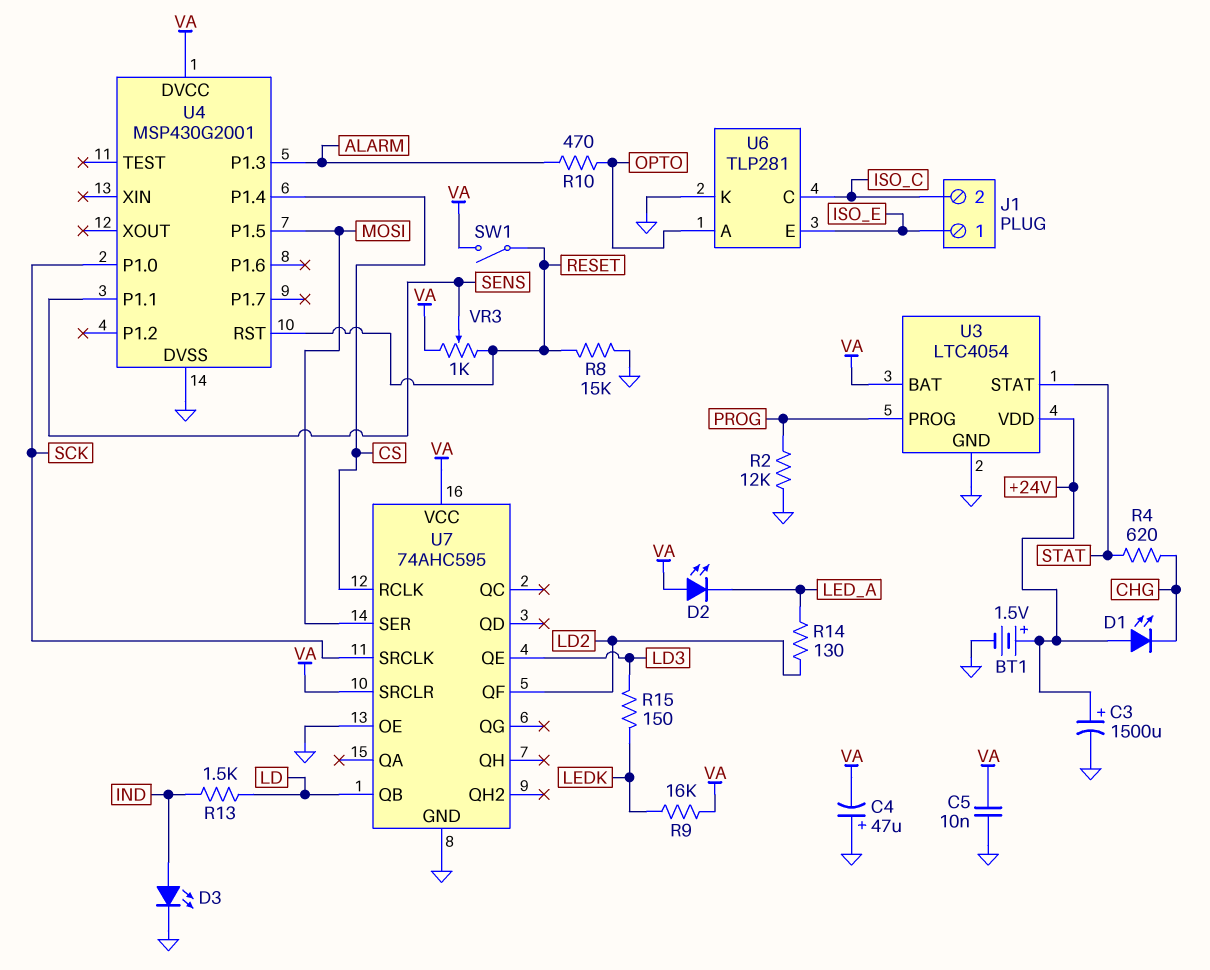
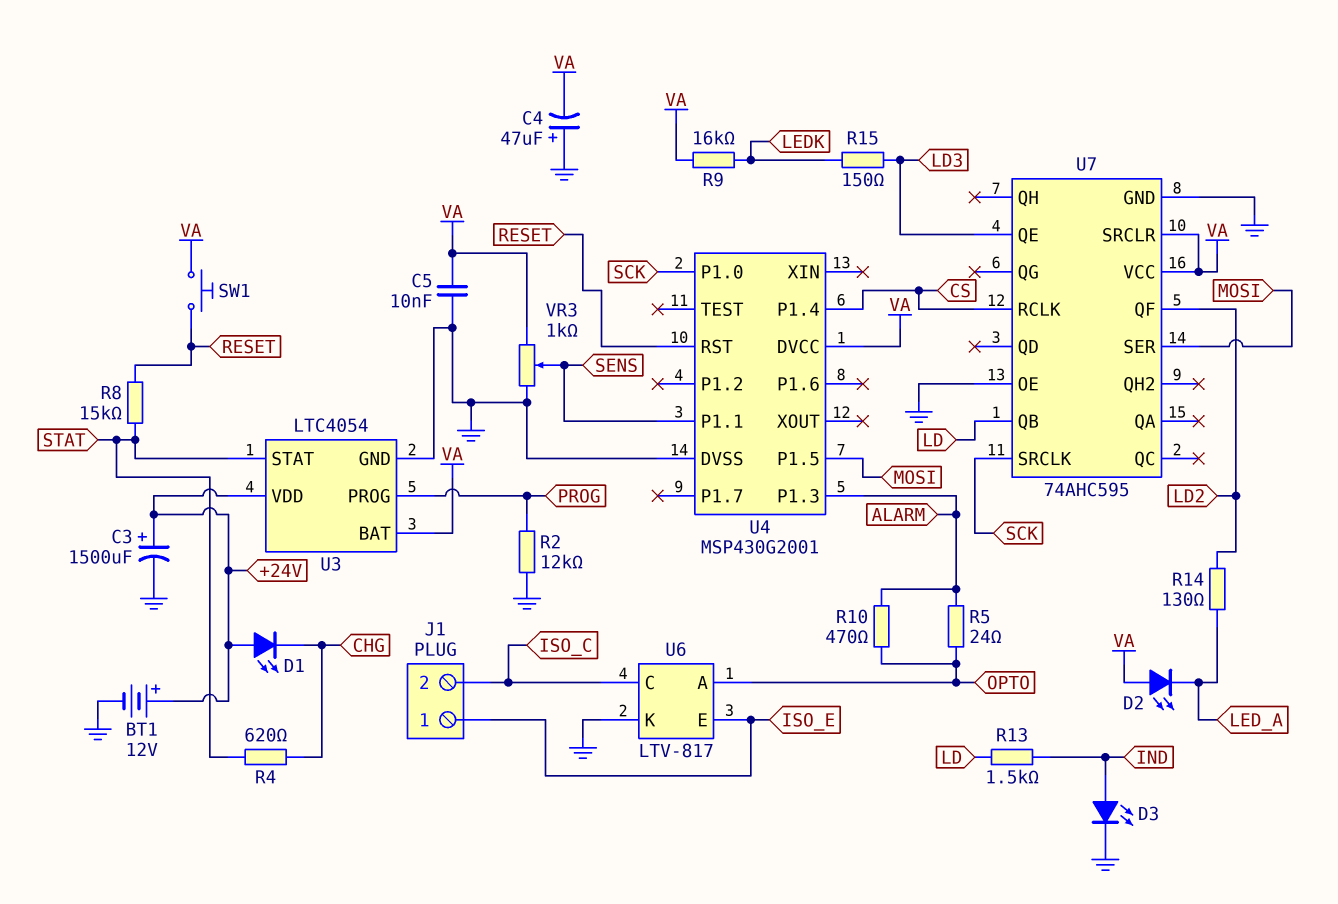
BT1: 1.5V (plus +24V, minus GND) -> 12V (plus +24V, minus GND)
R5: none -> 24 (ALARM, OPTO)
R8: 15k (GND, RESET) -> 15k (RESET, STAT)
SW1: switch (RESET, VA) -> button (RESET, VA)
U6: TLP281 -> LTV-817
VR3: 1k (RESET, VA, wiper SENS) -> 1k (GND, VA, wiper SENS)

